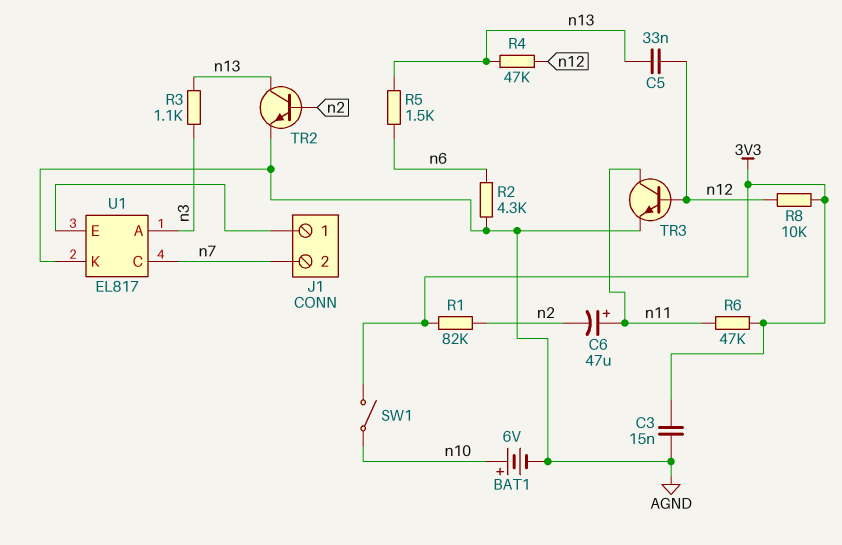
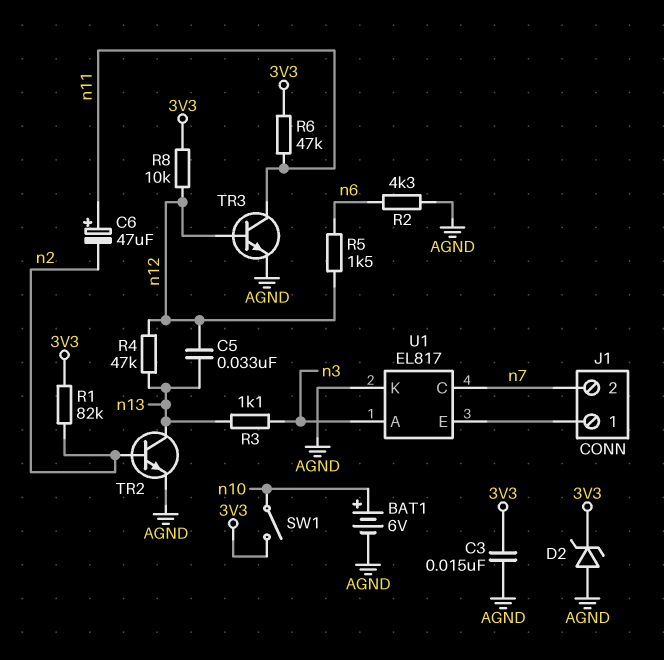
D2: none -> zener (A AGND, K 3V3)
R5: 1.5k (n6, n13) -> 1.5k (n6, n12)

